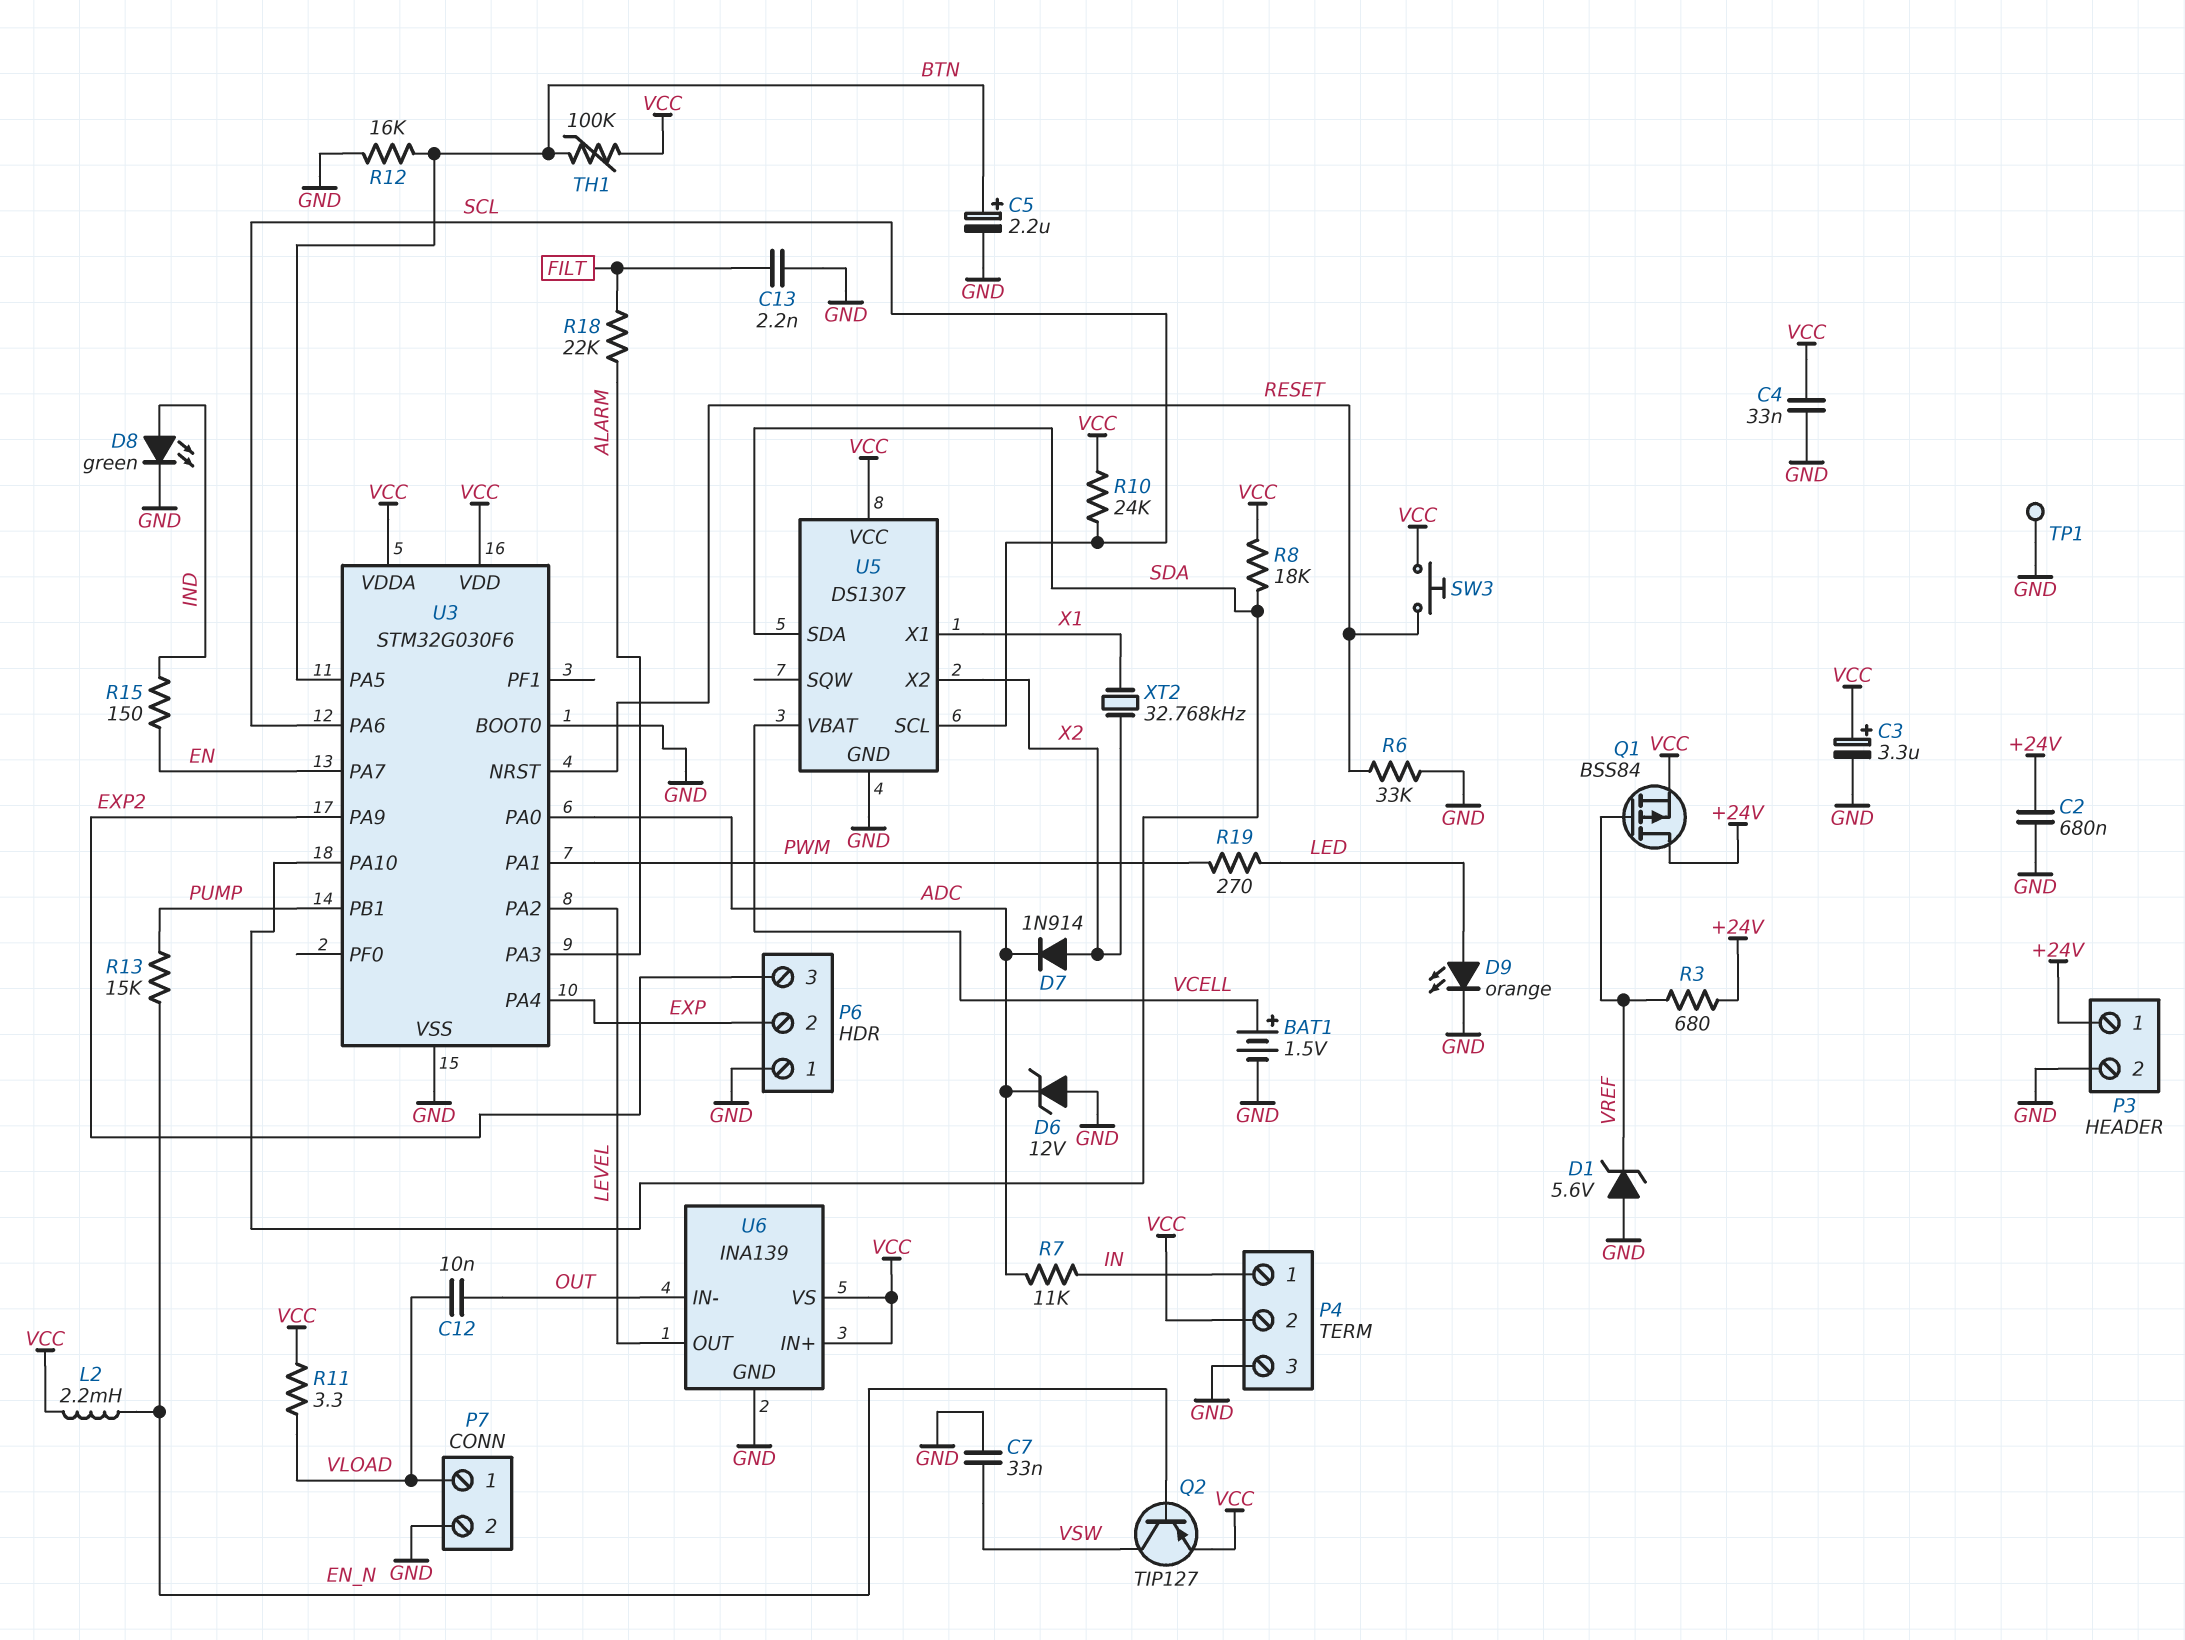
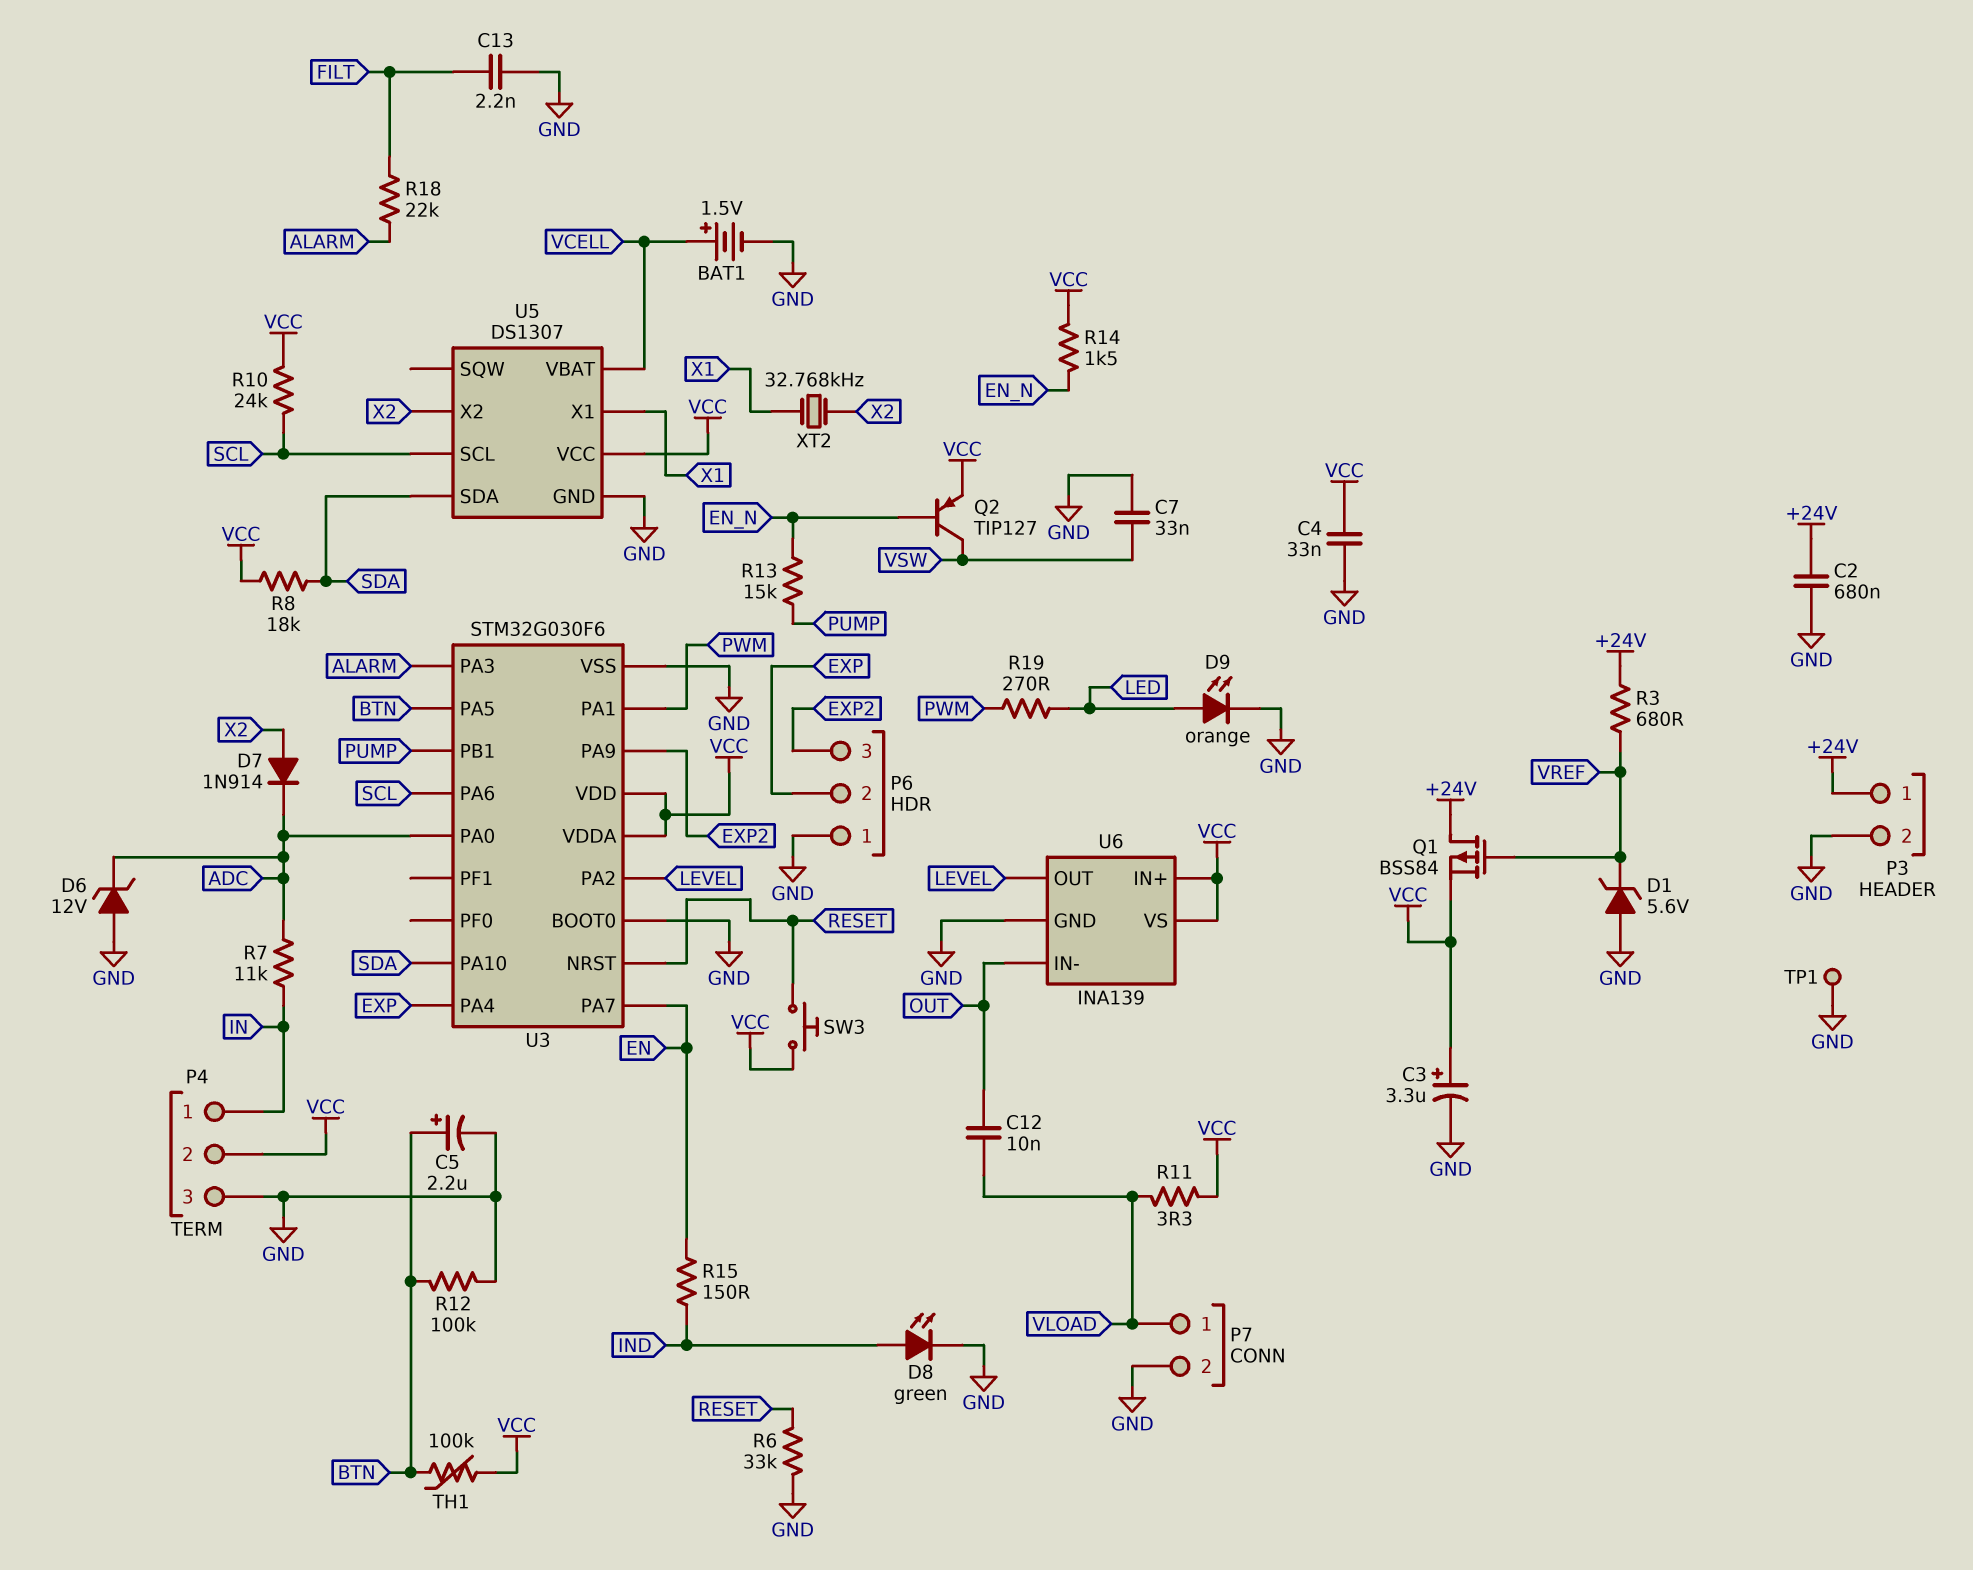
L2: 2.2mH (EN_N, VCC) -> none
R12: 16k (BTN, GND) -> 100k (BTN, GND)
R14: none -> 1.5k (EN_N, VCC)

